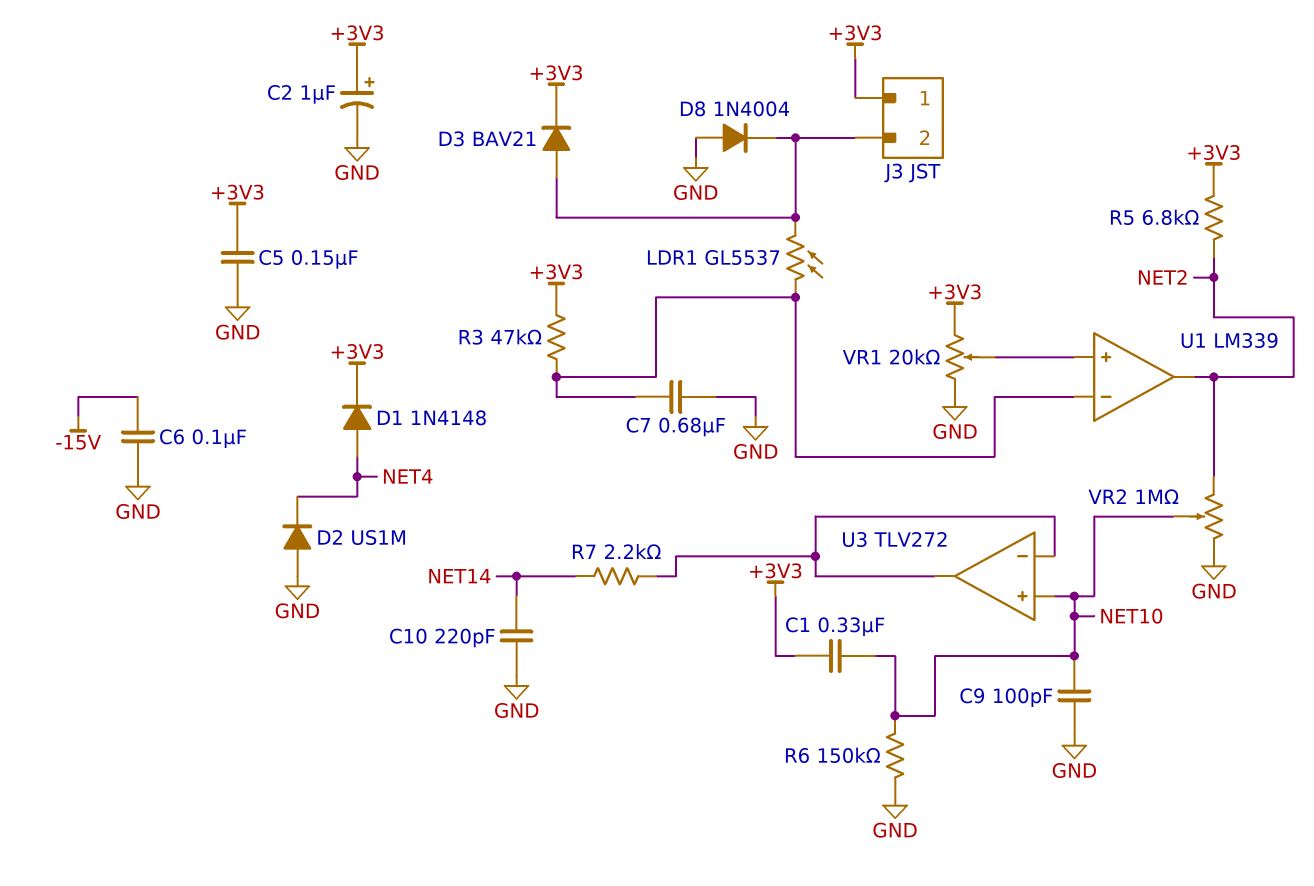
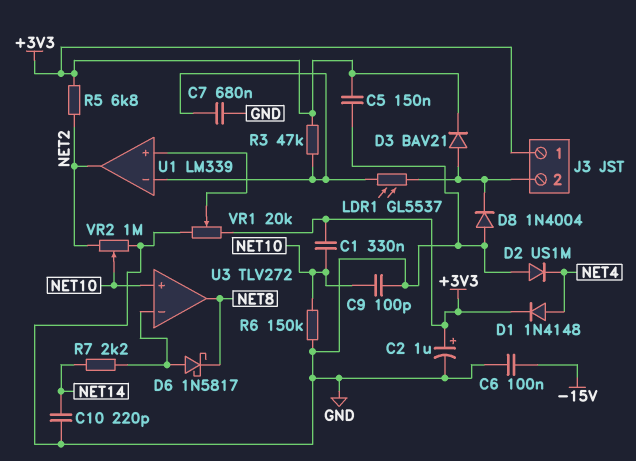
D6: none -> schottky 1N5817 (A U3/in-, K NET8)
U3 pin out: U3/in- -> NET8

